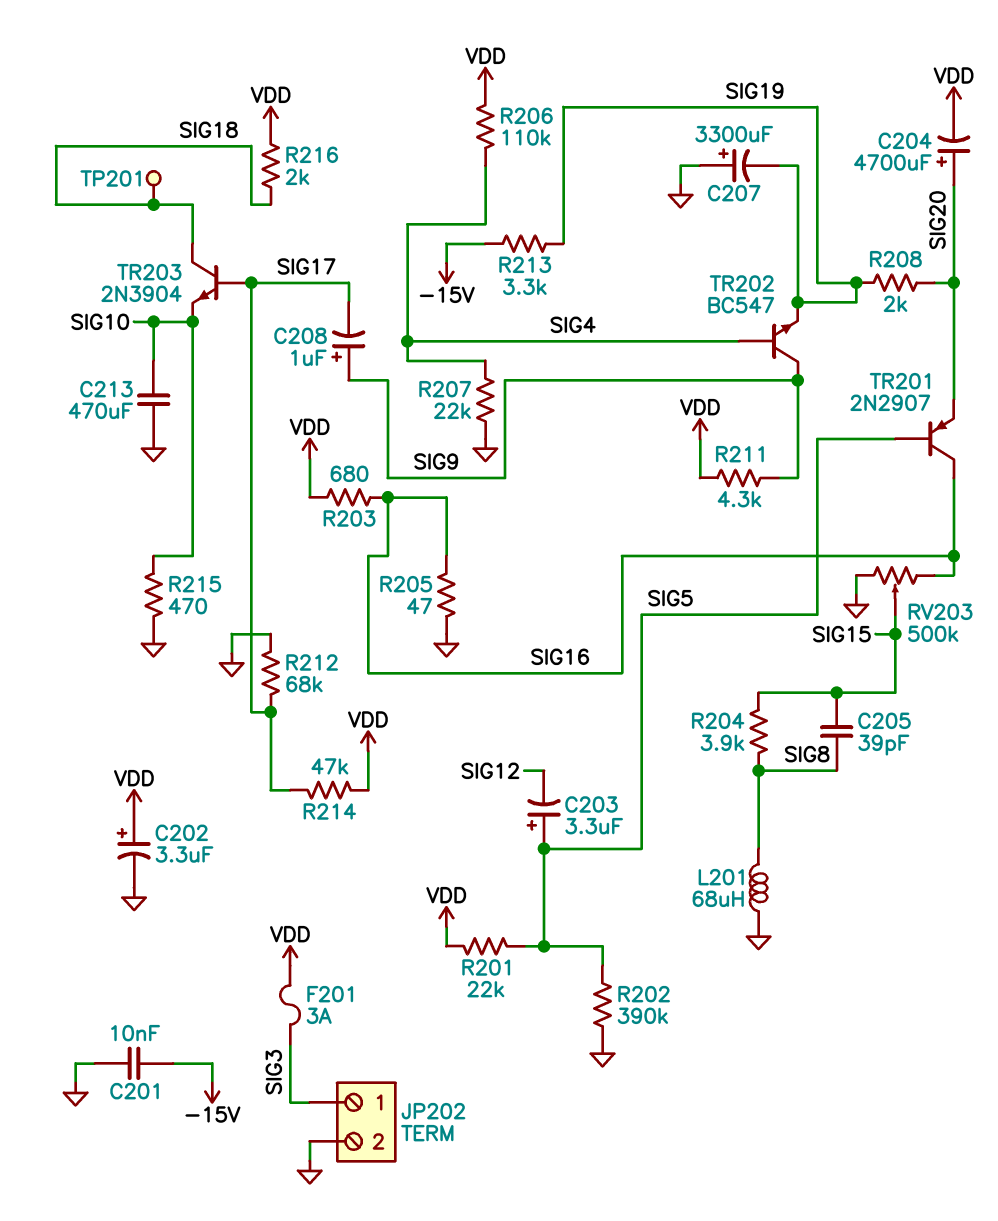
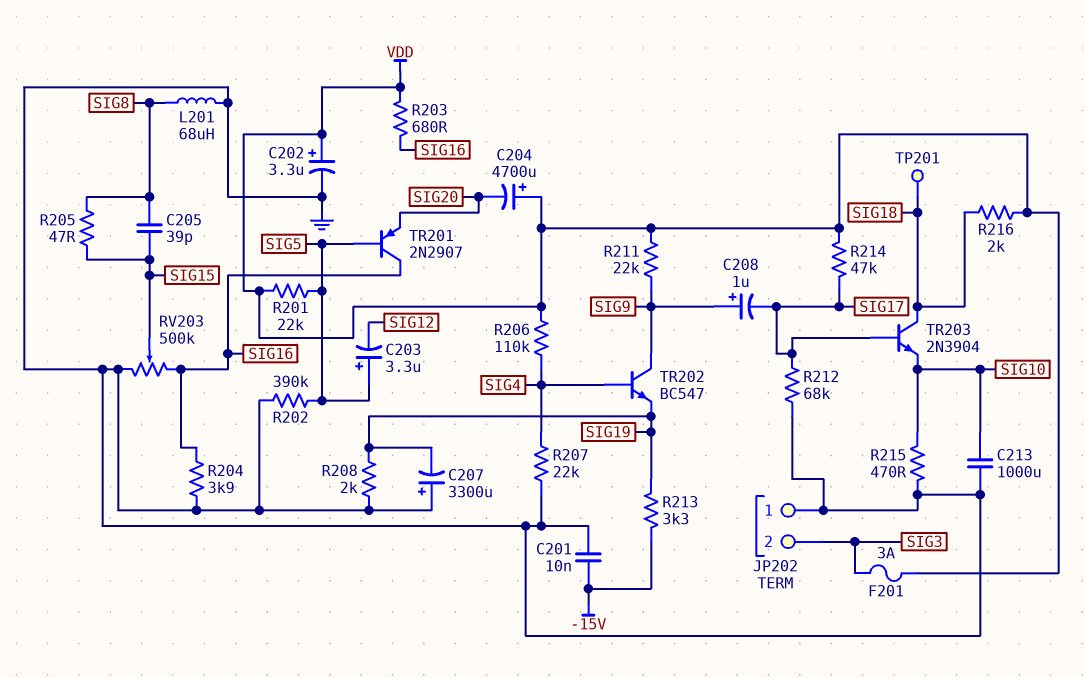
C204: 4700uF (plus SIG20, minus VDD) -> 4700uF (plus VDD, minus SIG20)
C213: 470uF (GND, SIG10) -> 1000uF (GND, SIG10)
JP202 pin 1: SIG3 -> GND
JP202 pin 2: GND -> SIG3
R204: 3.9k (SIG8, SIG15) -> 3.9k (GND, SIG16)
R205: 47 (GND, SIG16) -> 47 (SIG8, SIG15)
R208: 2k (SIG19, SIG20) -> 2k (GND, SIG19)
R211: 4.3k (SIG9, VDD) -> 22k (SIG9, VDD)

